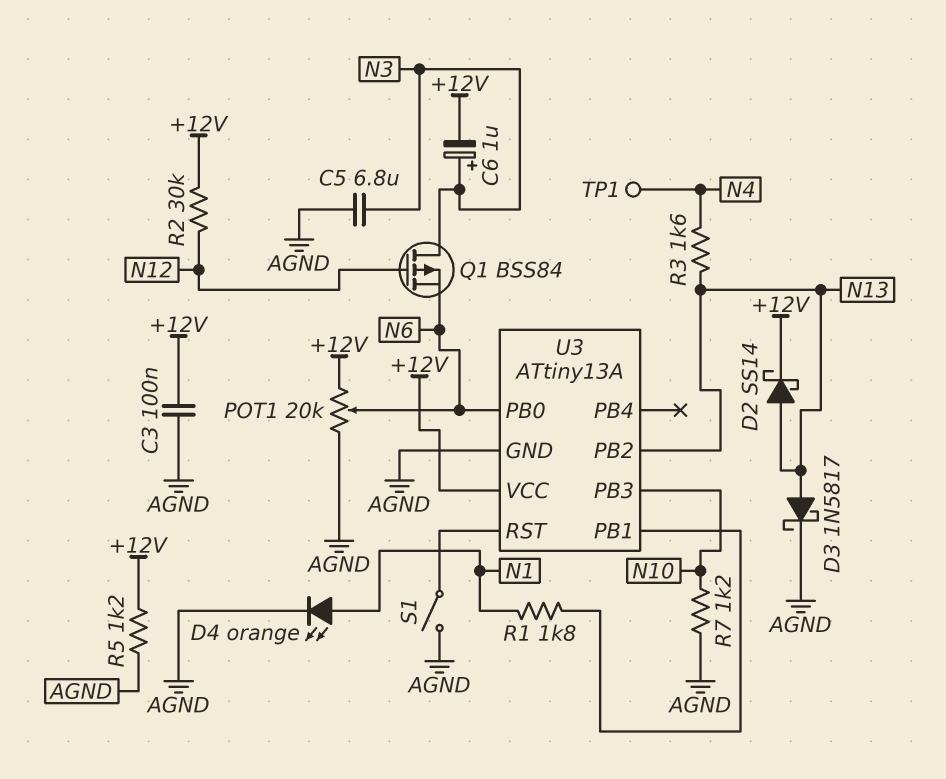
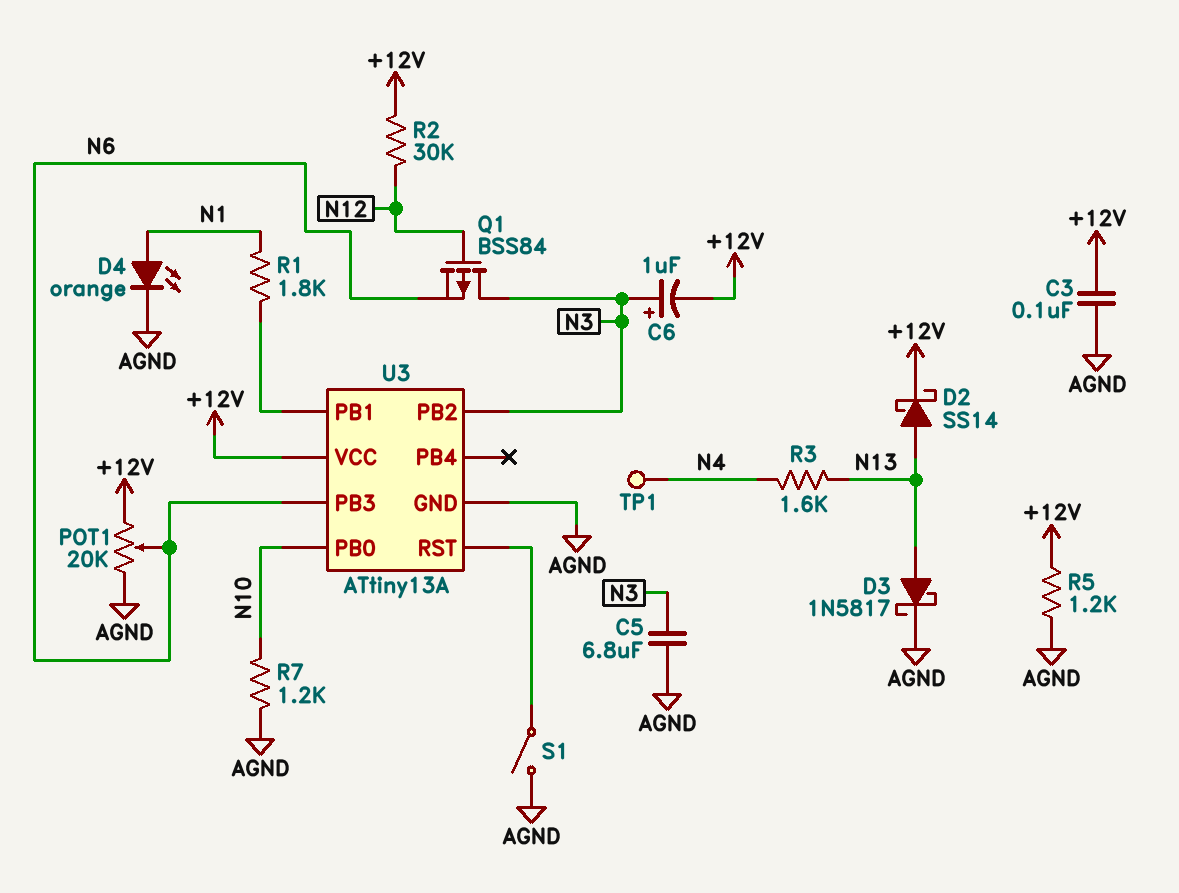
U3 pin PB0: N6 -> N10
U3 pin PB2: N13 -> N3
U3 pin PB3: N10 -> N6

